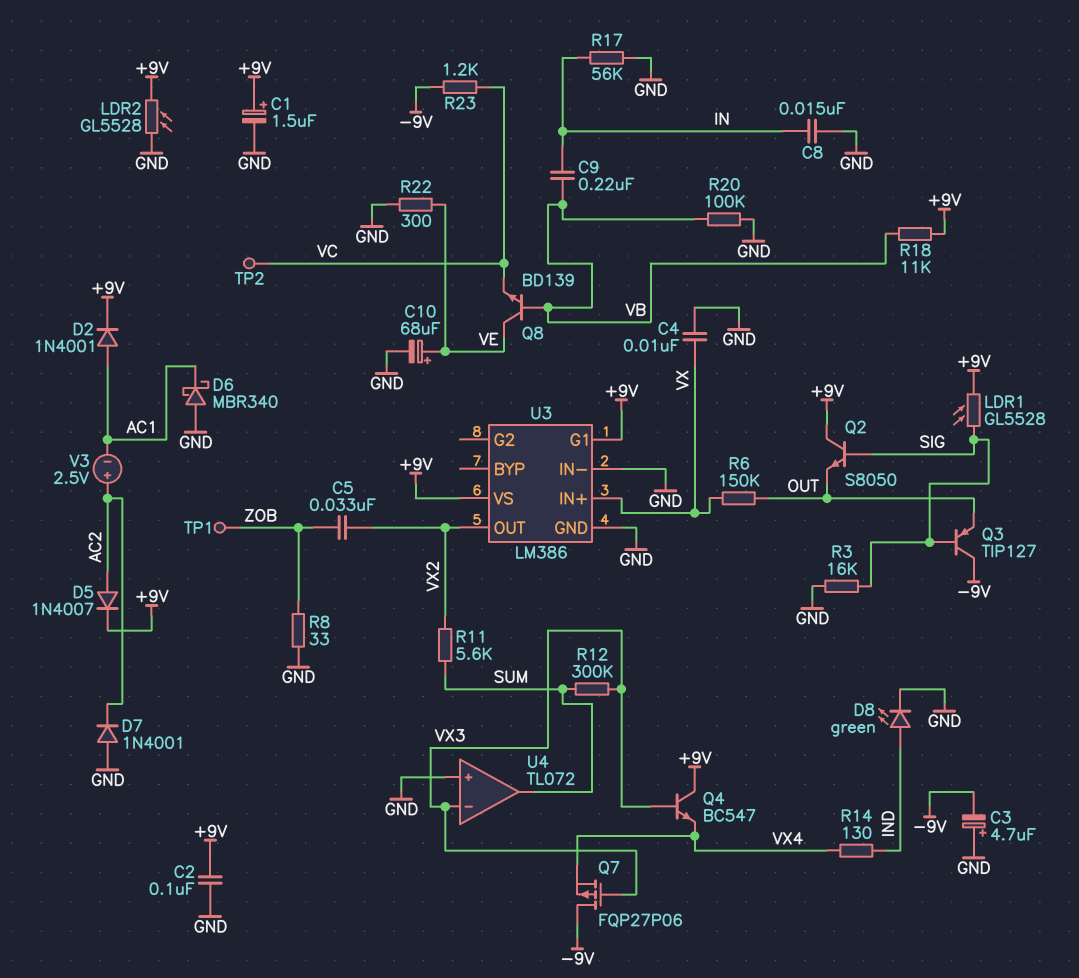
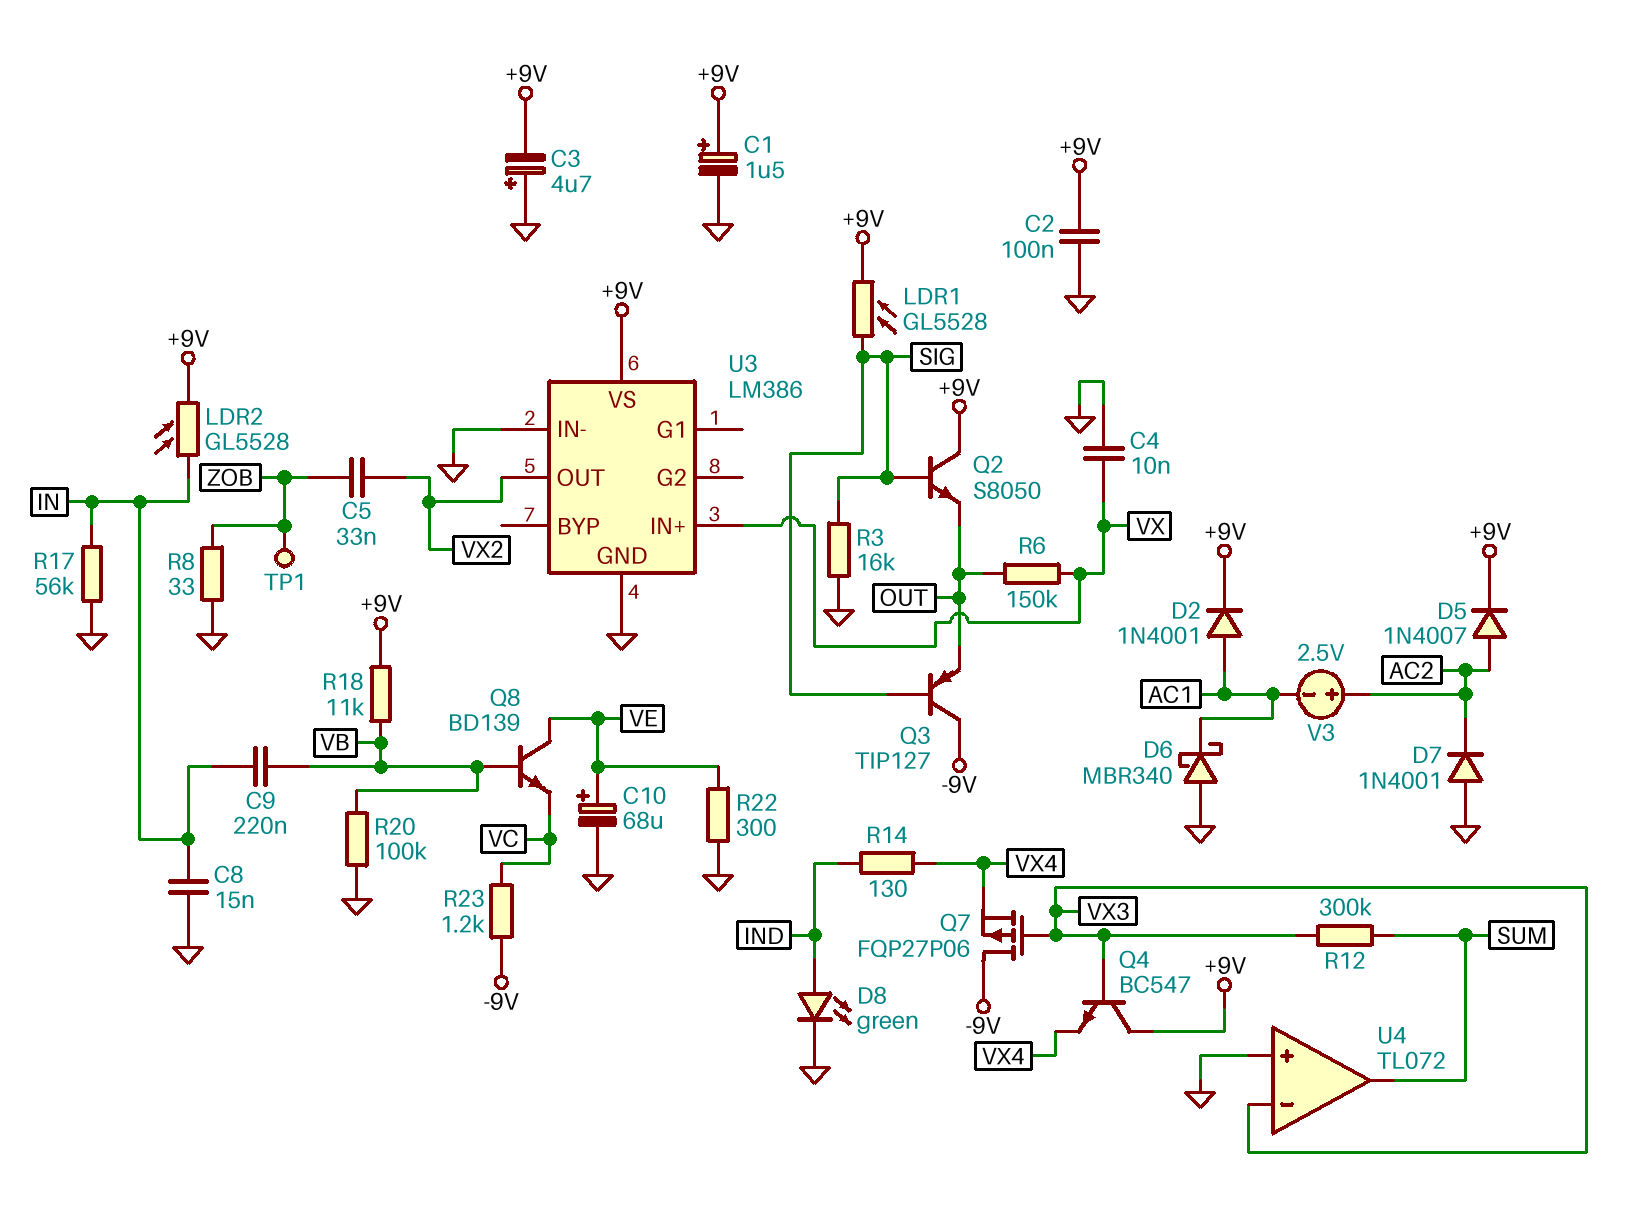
C3: 4.7uF (plus GND, minus -9V) -> 4.7uF (plus GND, minus +9V)
LDR2: GL5528 (+9V, GND) -> GL5528 (+9V, IN)
R11: 5.6k (SUM, VX2) -> none
TP2: test point (VC) -> none
U3 pin G1: +9V -> none

